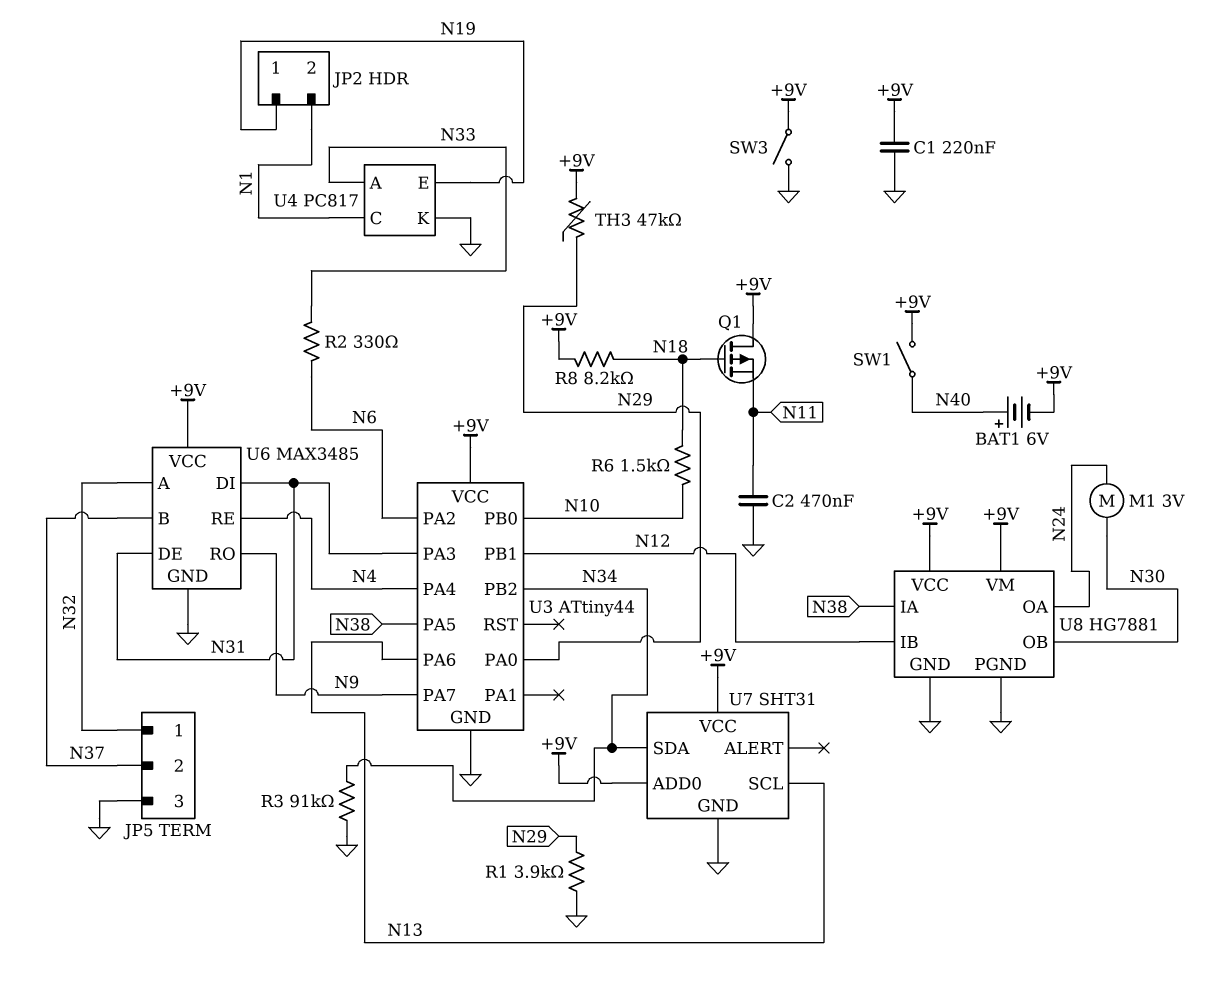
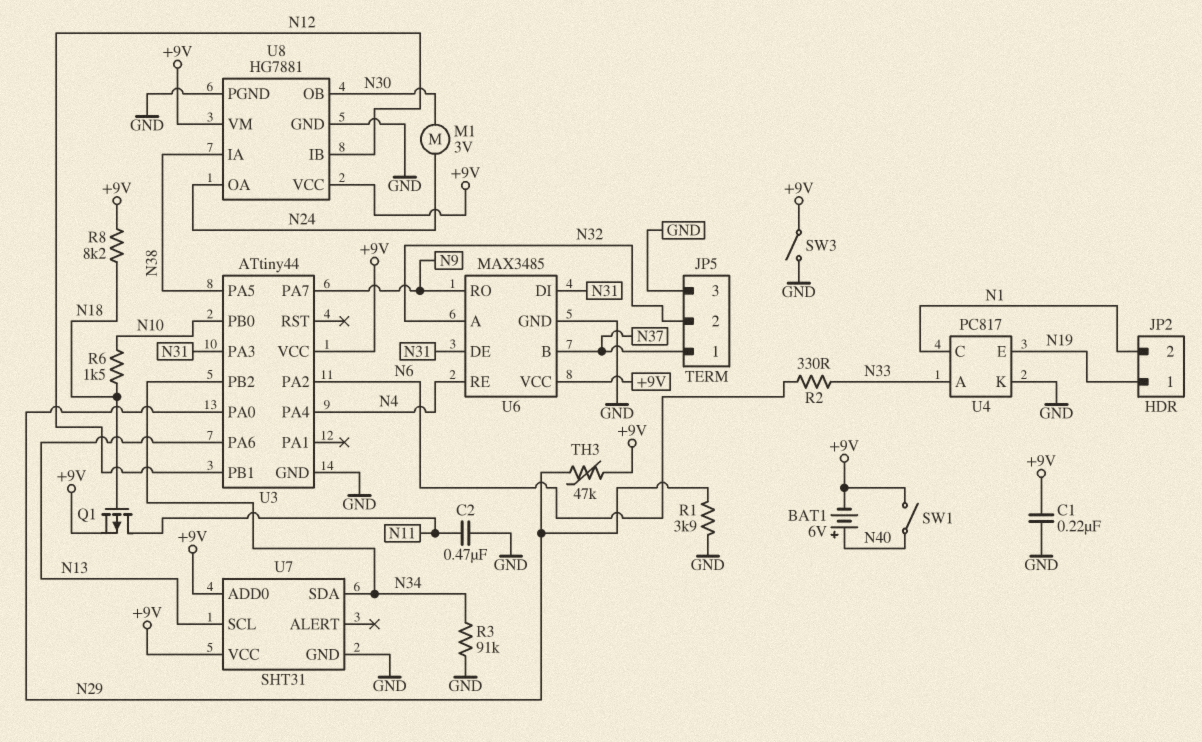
JP5 pin 1: N32 -> N37
JP5 pin 2: N37 -> N32
Q1: PMOS (G N18, D +9V, S N11) -> PMOS (G N18, D N11, S +9V)

